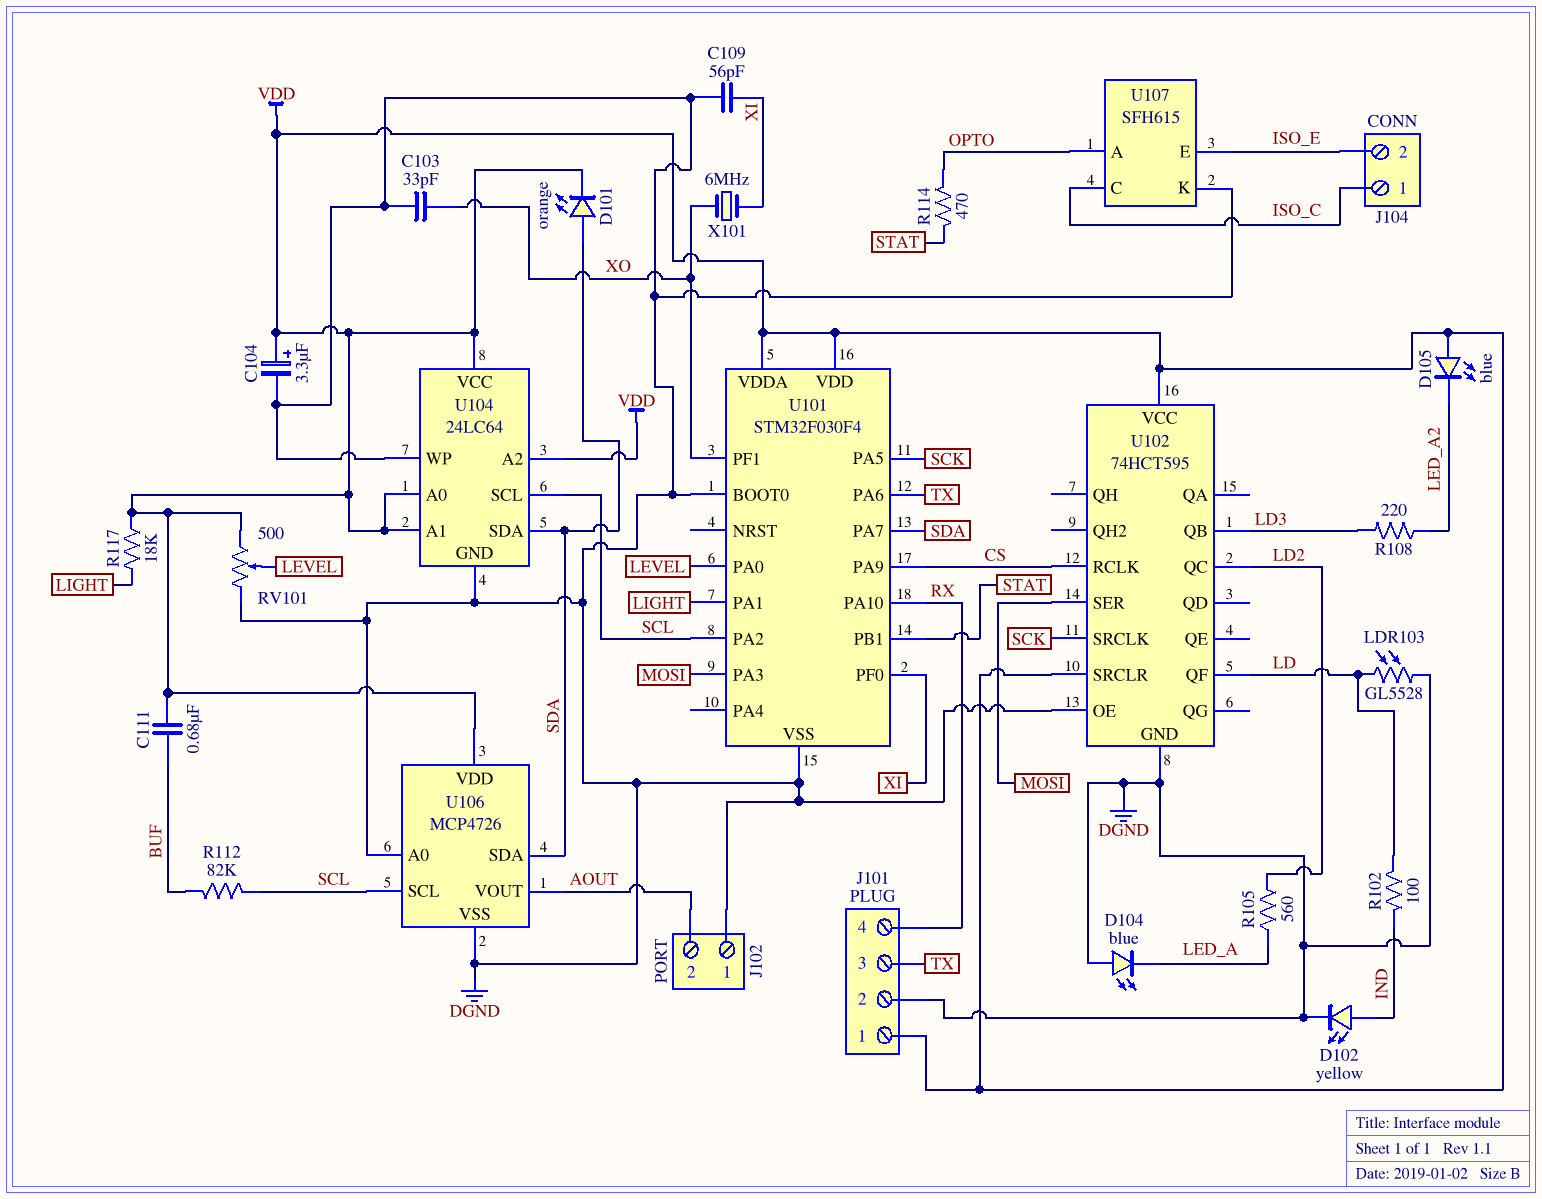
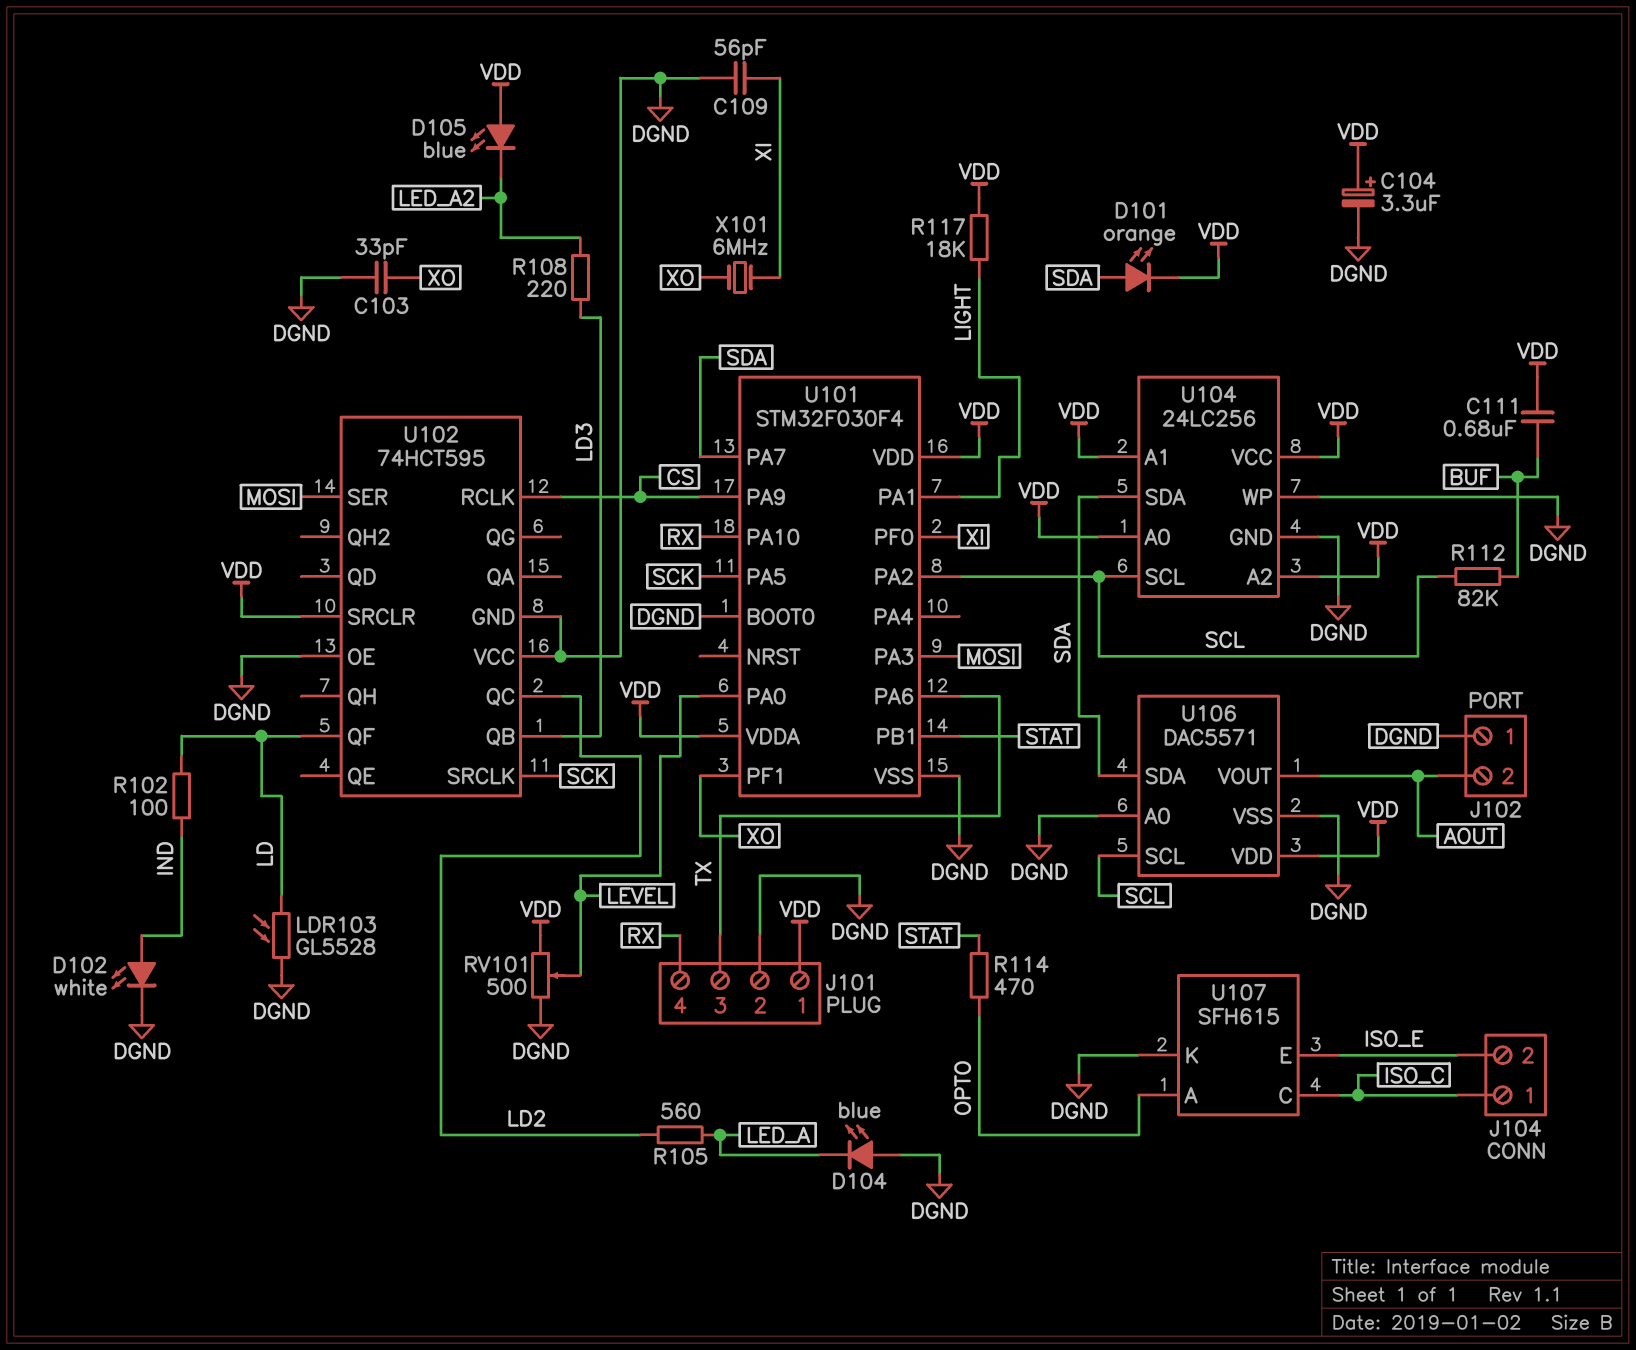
D102: LED yellow (A IND, K DGND) -> LED white (A IND, K DGND)
U102 pin VCC: VDD -> DGND
U104: 24LC64 -> 24LC256
U106: MCP4726 -> DAC5571

